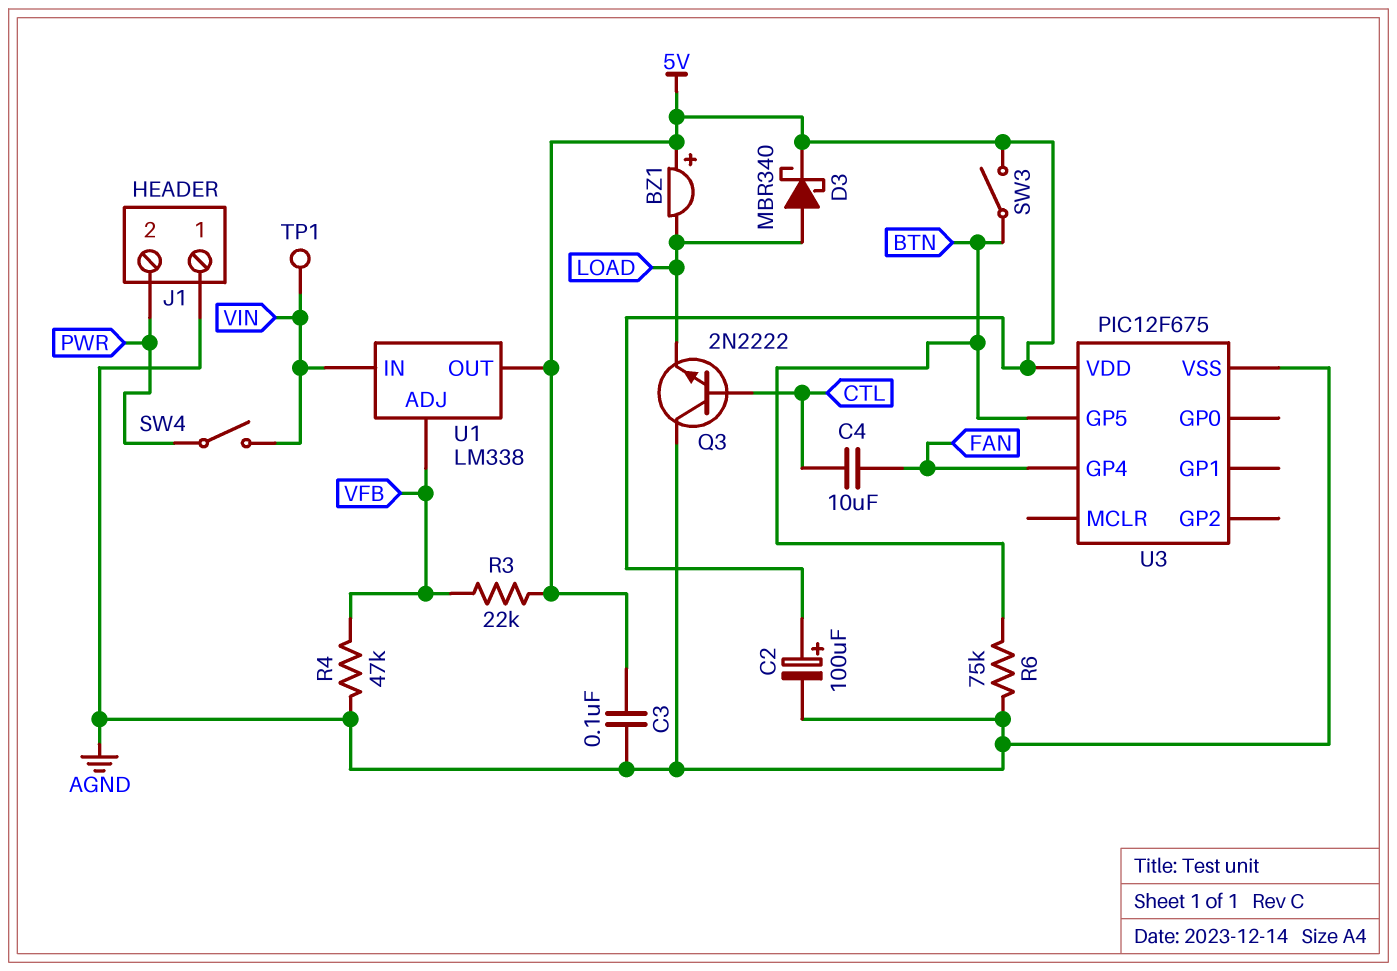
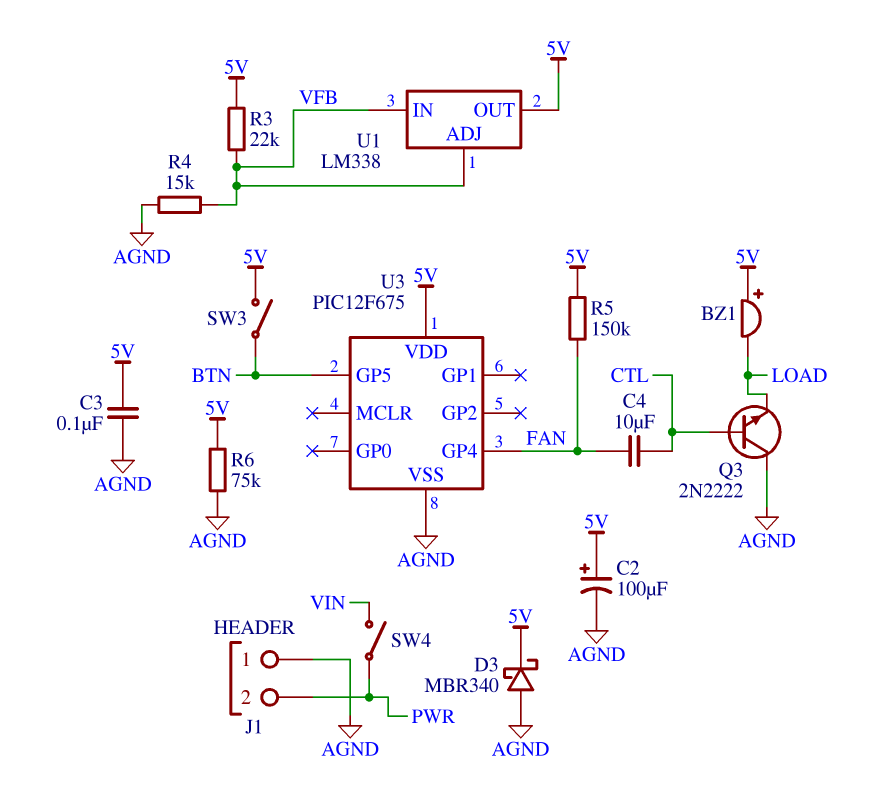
D3: schottky MBR340 (A LOAD, K 5V) -> schottky MBR340 (A AGND, K 5V)
R4: 47k (AGND, VFB) -> 15k (AGND, VFB)
R5: none -> 150k (5V, FAN)
R6: 75k (AGND, BTN) -> 75k (5V, AGND)
TP1: test point (VIN) -> none
U1 pin IN: VIN -> VFB

